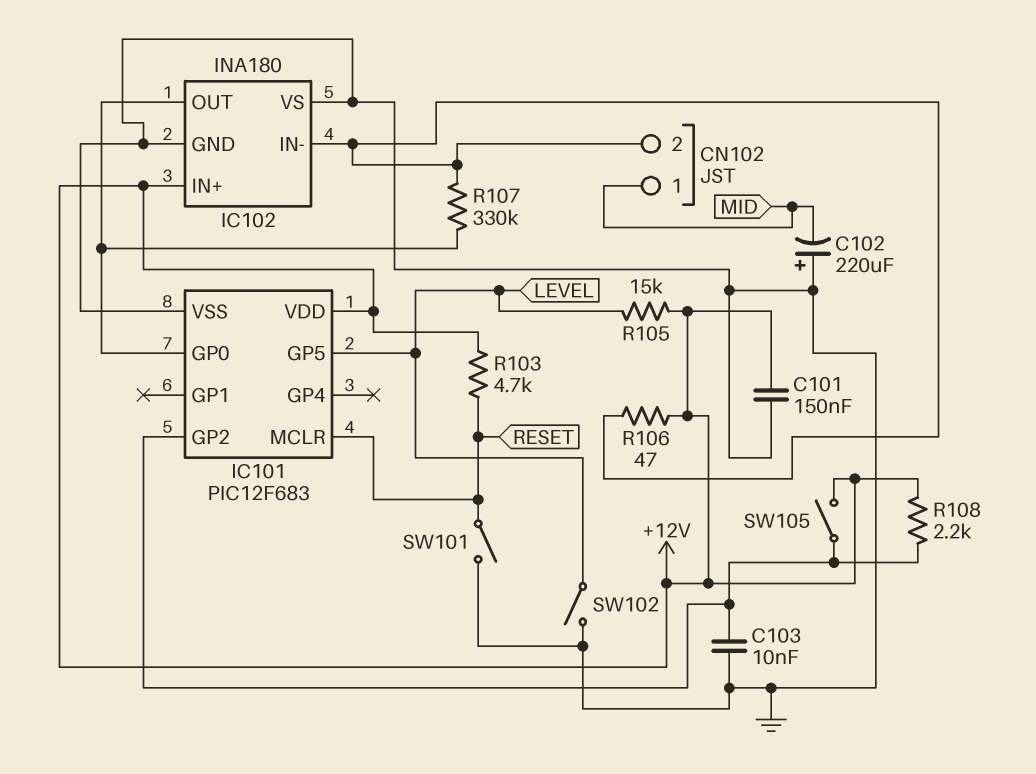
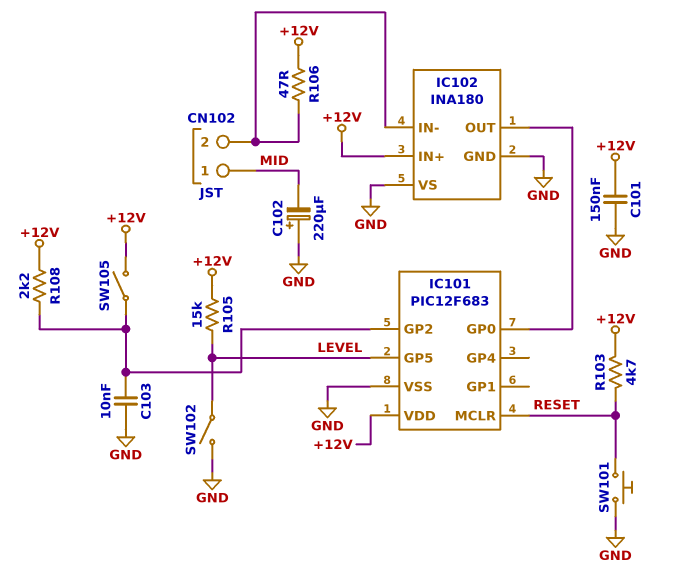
R107: 330k (CN102/2, IC101/GP0) -> none
SW101: switch (GND, RESET) -> button (GND, RESET)

